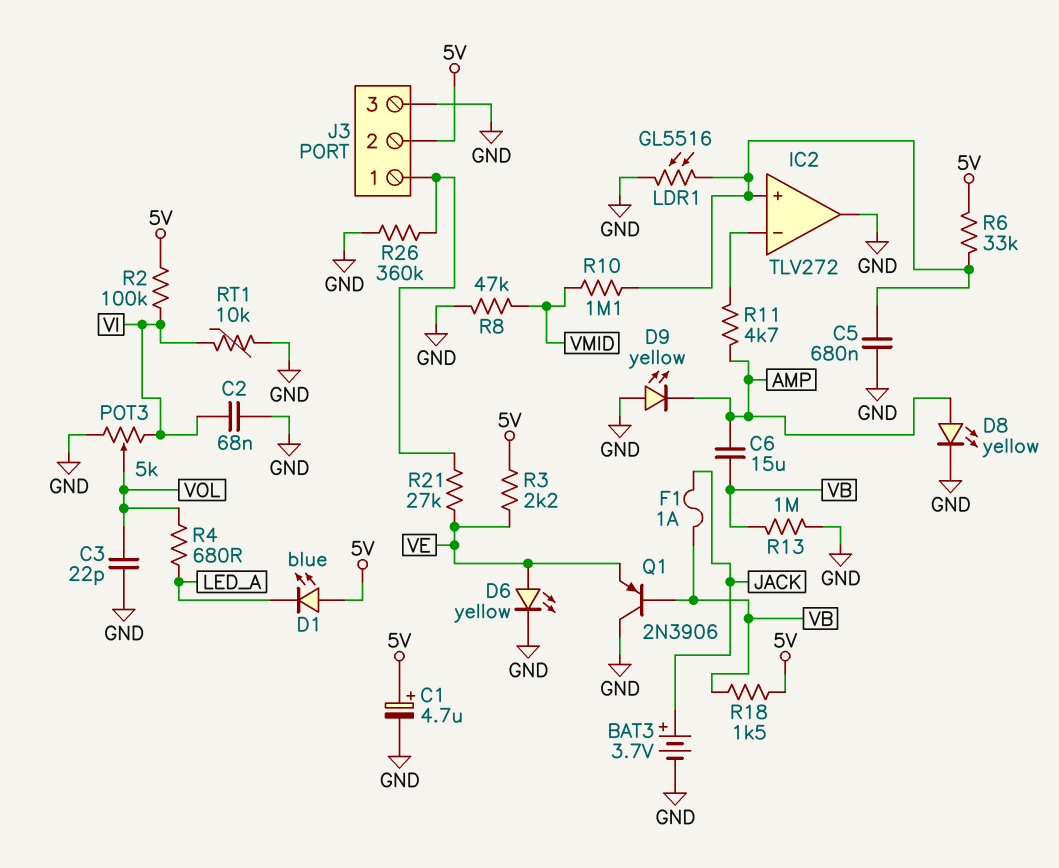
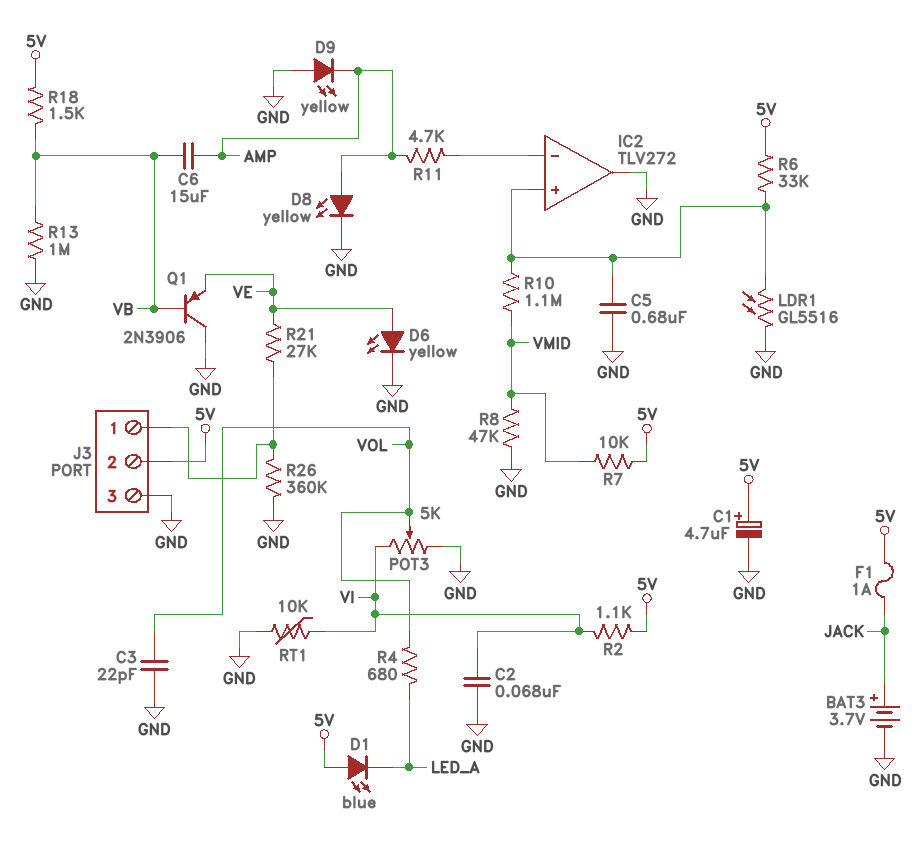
F1: 1A (JACK, VB) -> 1A (5V, JACK)
R2: 100k (5V, VI) -> 1.1k (5V, VI)
R3: 2.2k (5V, VE) -> none
R7: none -> 10k (5V, VMID)

